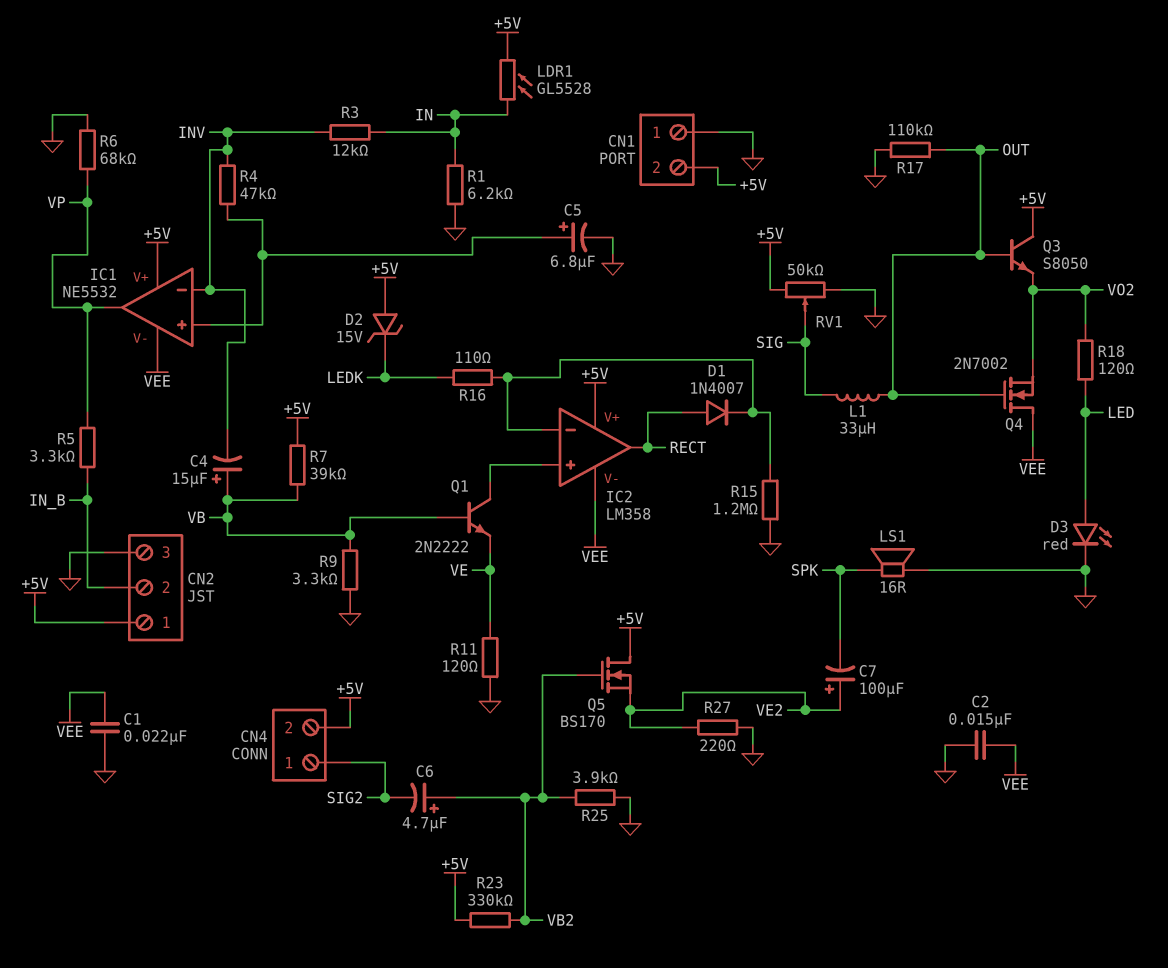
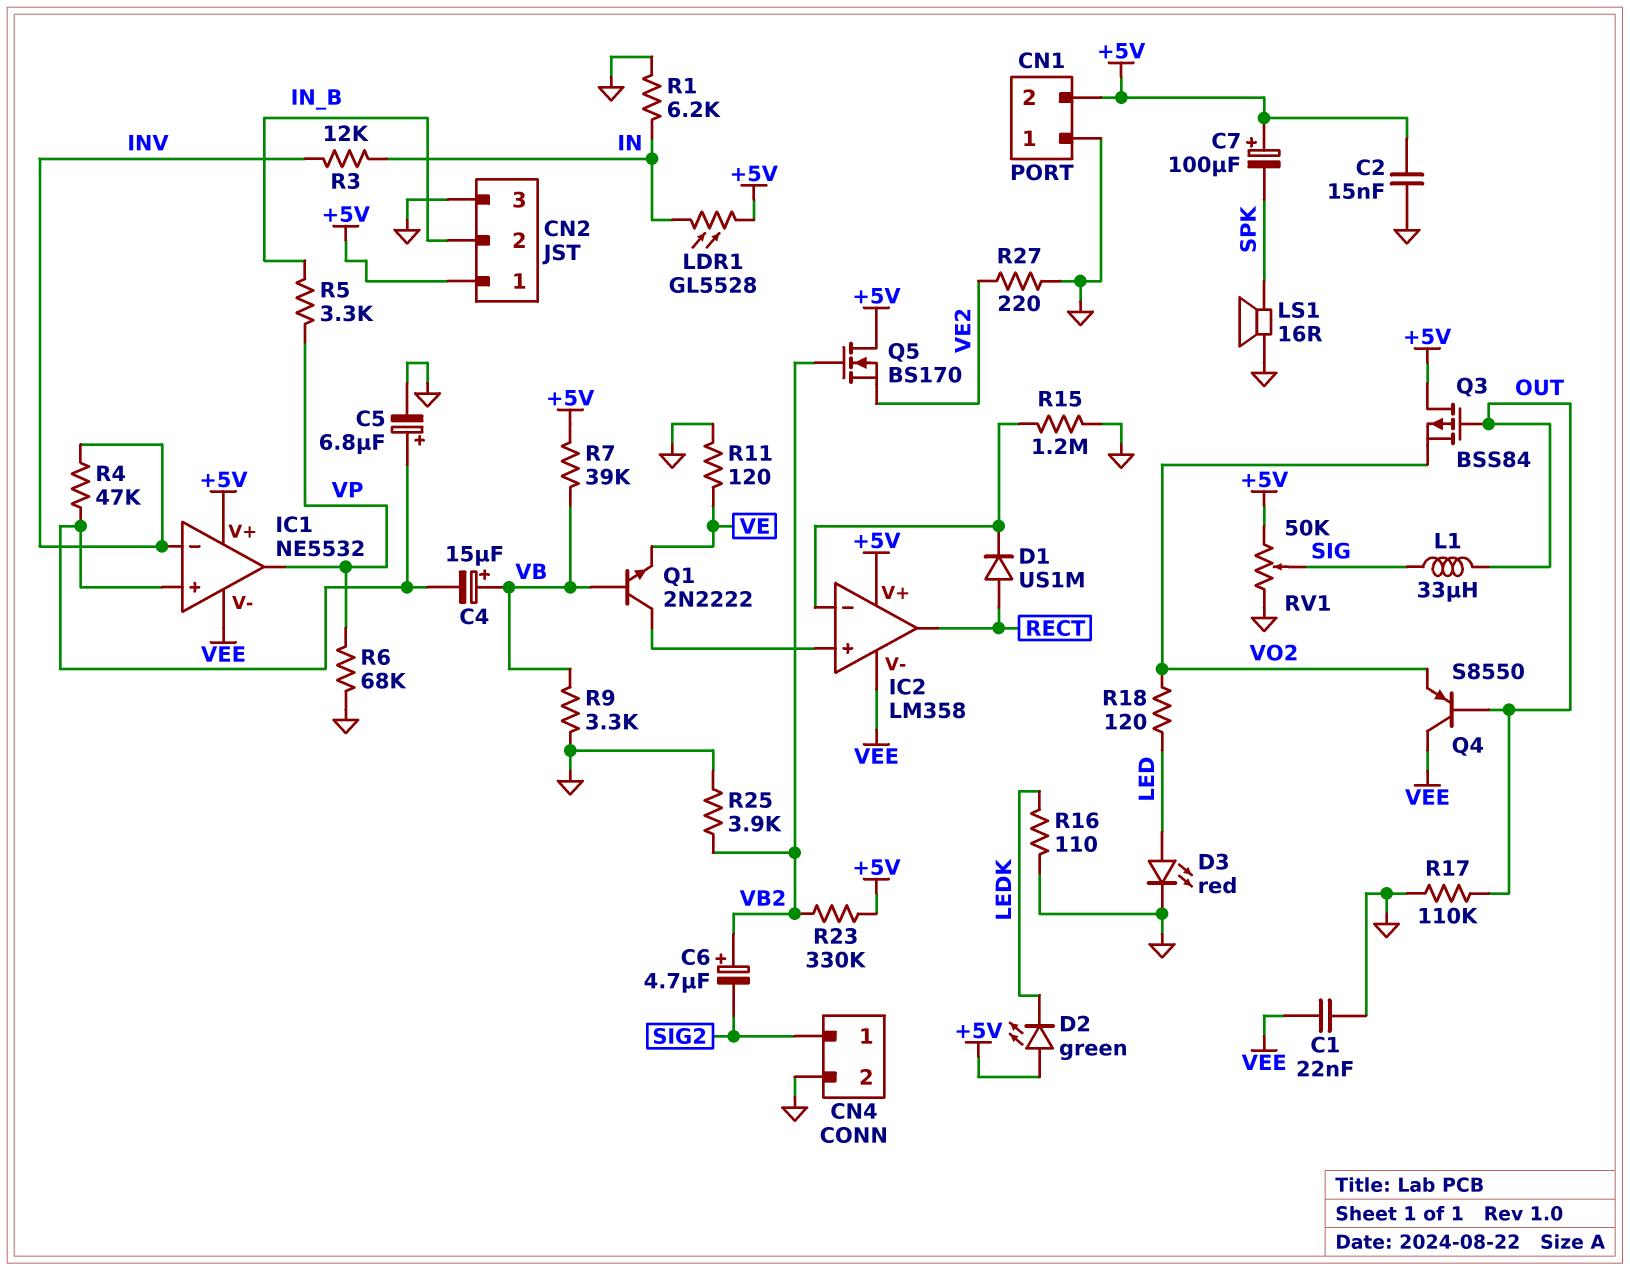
C2: 15nF (GND, VEE) -> 15nF (+5V, GND)
C4: 15uF (plus VB, minus INV) -> 15uF (plus VB, minus IC1/in+)
C7: 100uF (plus VE2, minus SPK) -> 100uF (plus +5V, minus SPK)
CN4 pin 2: +5V -> GND
D1: diode 1N4007 (A RECT, K IC2/in-) -> diode US1M (A RECT, K IC2/in-)
D2: zener 15V (A +5V, K LEDK) -> LED green (A +5V, K LEDK)
Q3: NPN S8050 (B OUT, C +5V, E VO2) -> PMOS BSS84 (G OUT, D +5V, S VO2)
Q4: NMOS 2N7002 (G OUT, D VEE, S VO2) -> PNP S8550 (B OUT, C VEE, E VO2)
R16: 110 (IC2/in-, LEDK) -> 110 (GND, LEDK)

